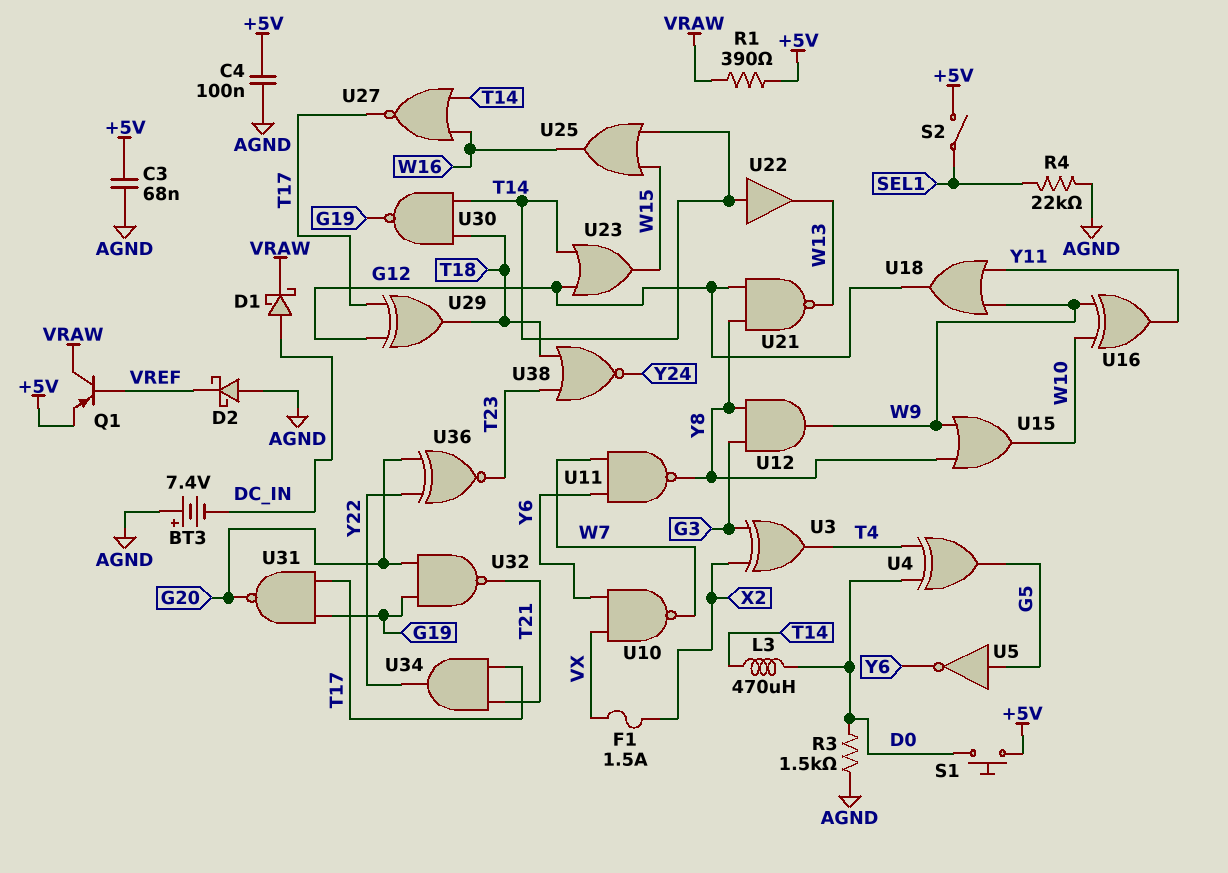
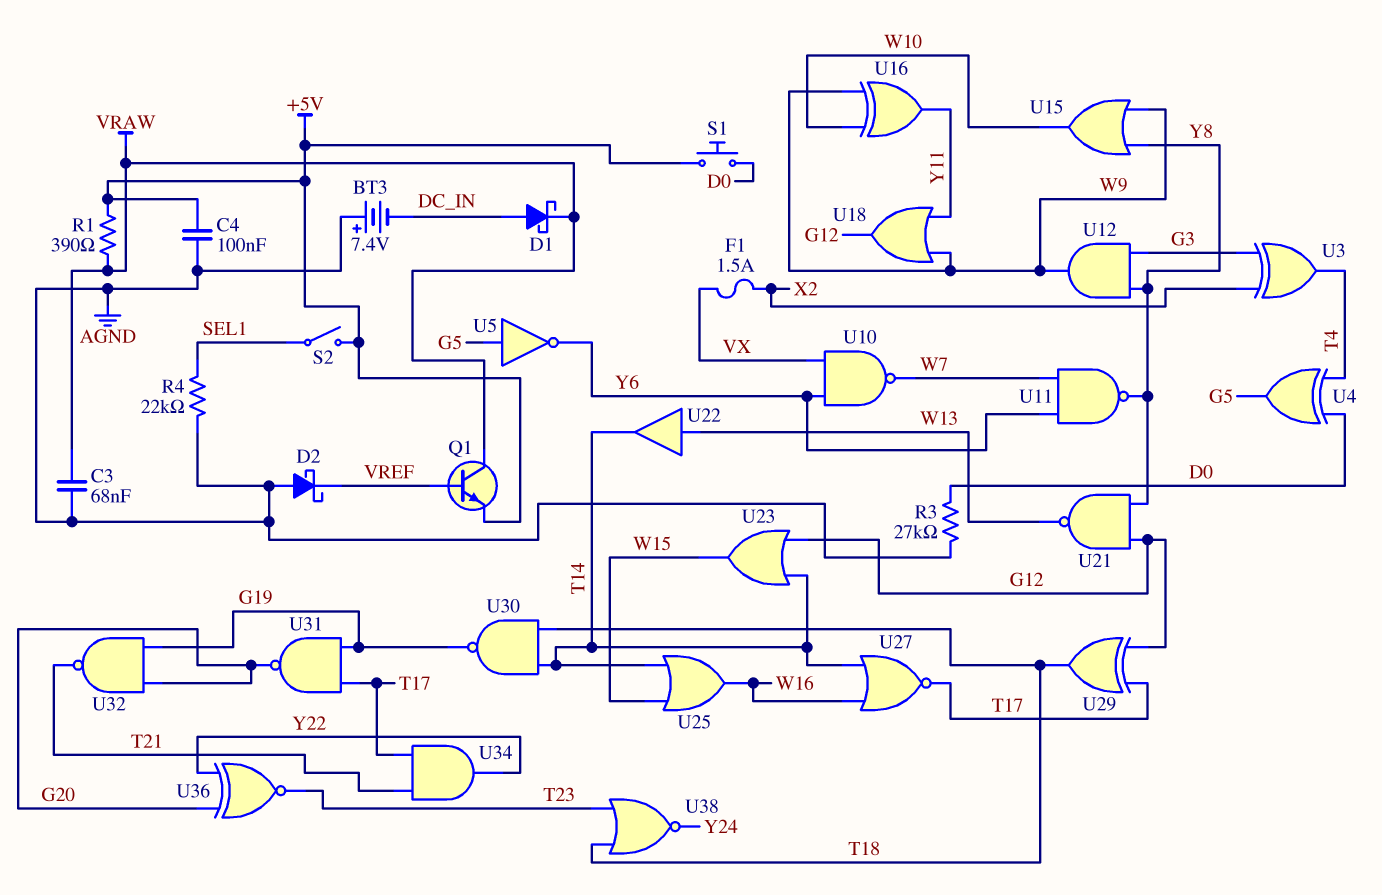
C3: 68nF (+5V, AGND) -> 68nF (AGND, VRAW)
L3: 470uH (D0, T14) -> none
Q1: PNP (B VREF, C VRAW, E +5V) -> NPN (B VREF, C VRAW, E +5V)
R3: 1.5k (AGND, D0) -> 27k (AGND, D0)
U22: buffer (in T14, out W13) -> buffer (in W13, out T14)

